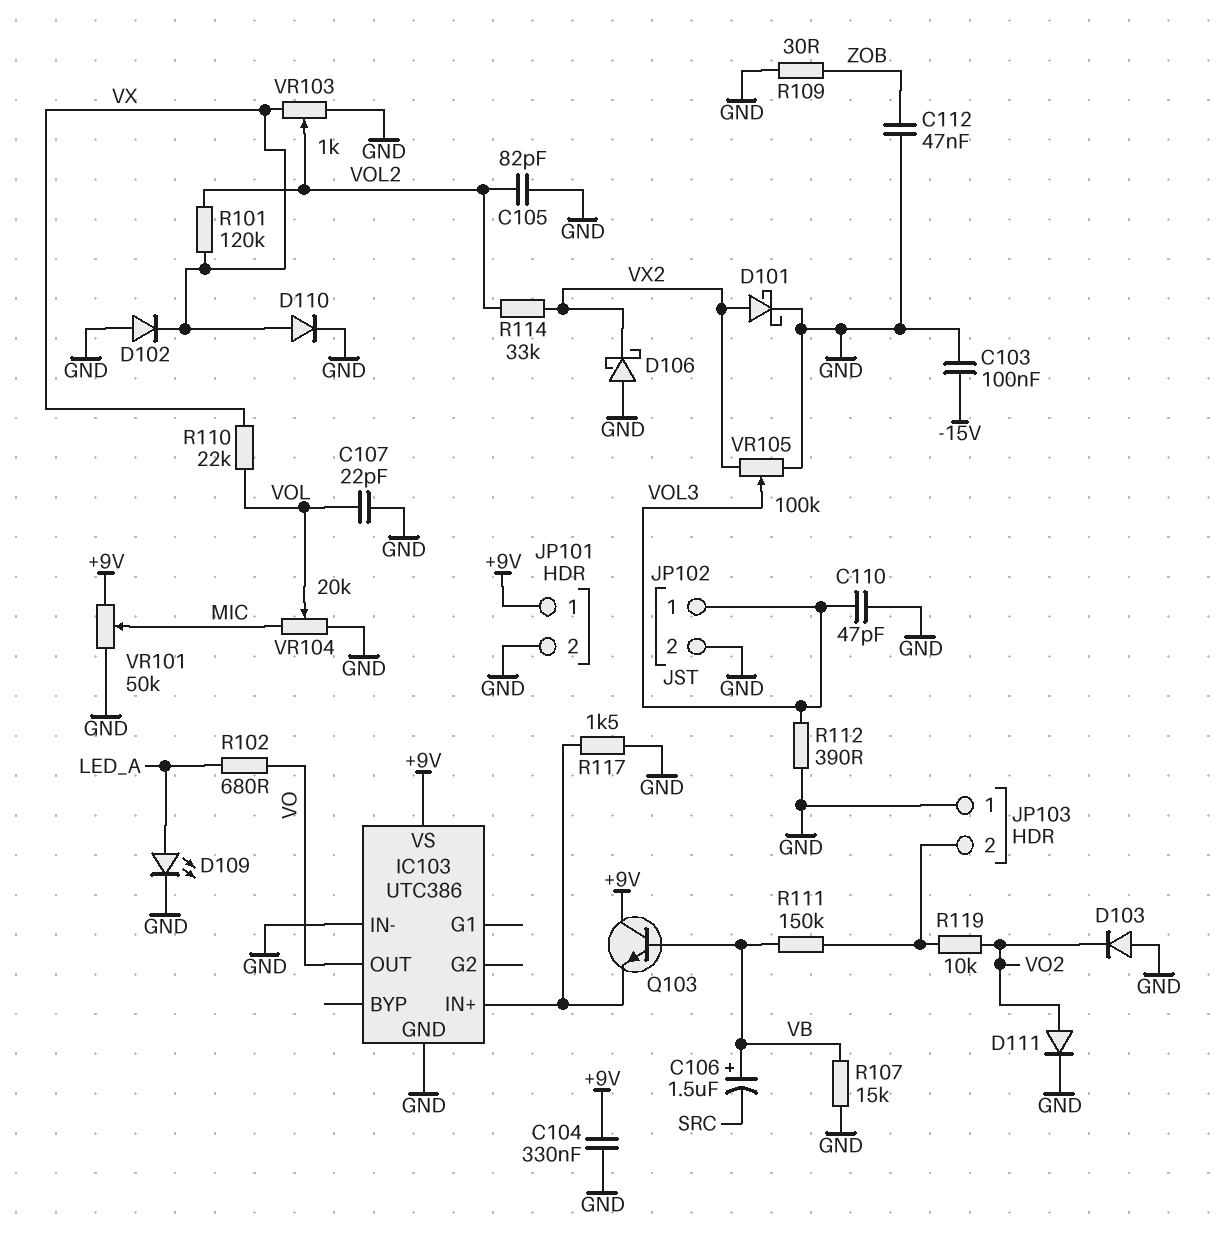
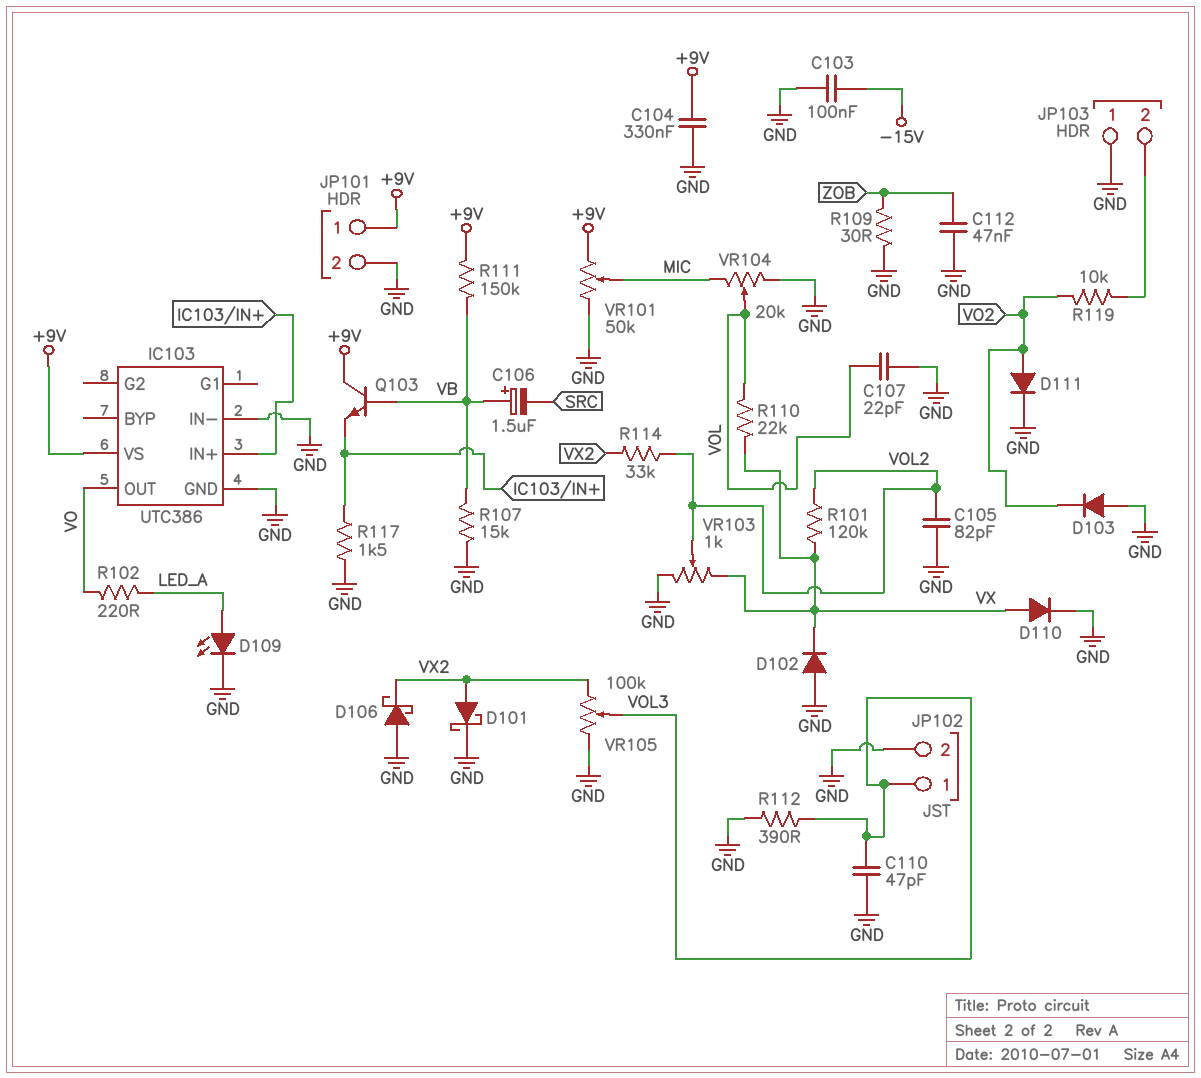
R102: 680 (LED_A, VO) -> 220 (LED_A, VO)
R111: 150k (JP103/2, VB) -> 150k (+9V, VB)

